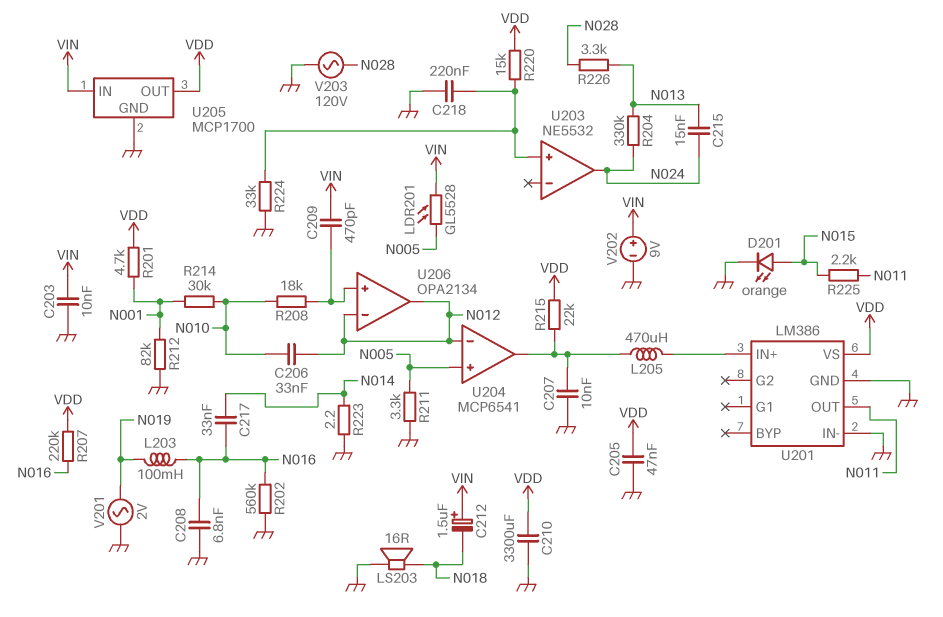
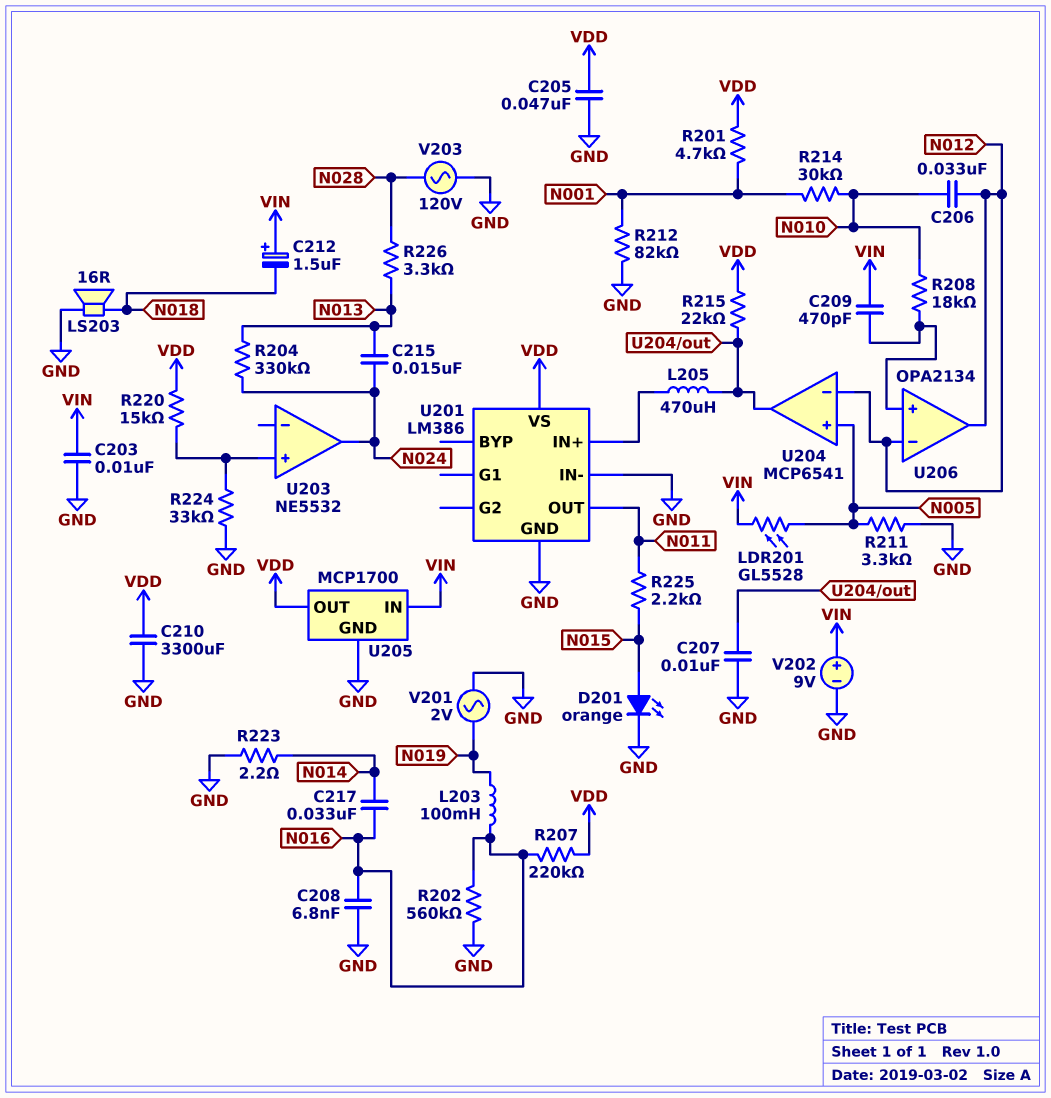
C218: 220nF (GND, U203/in+) -> none

